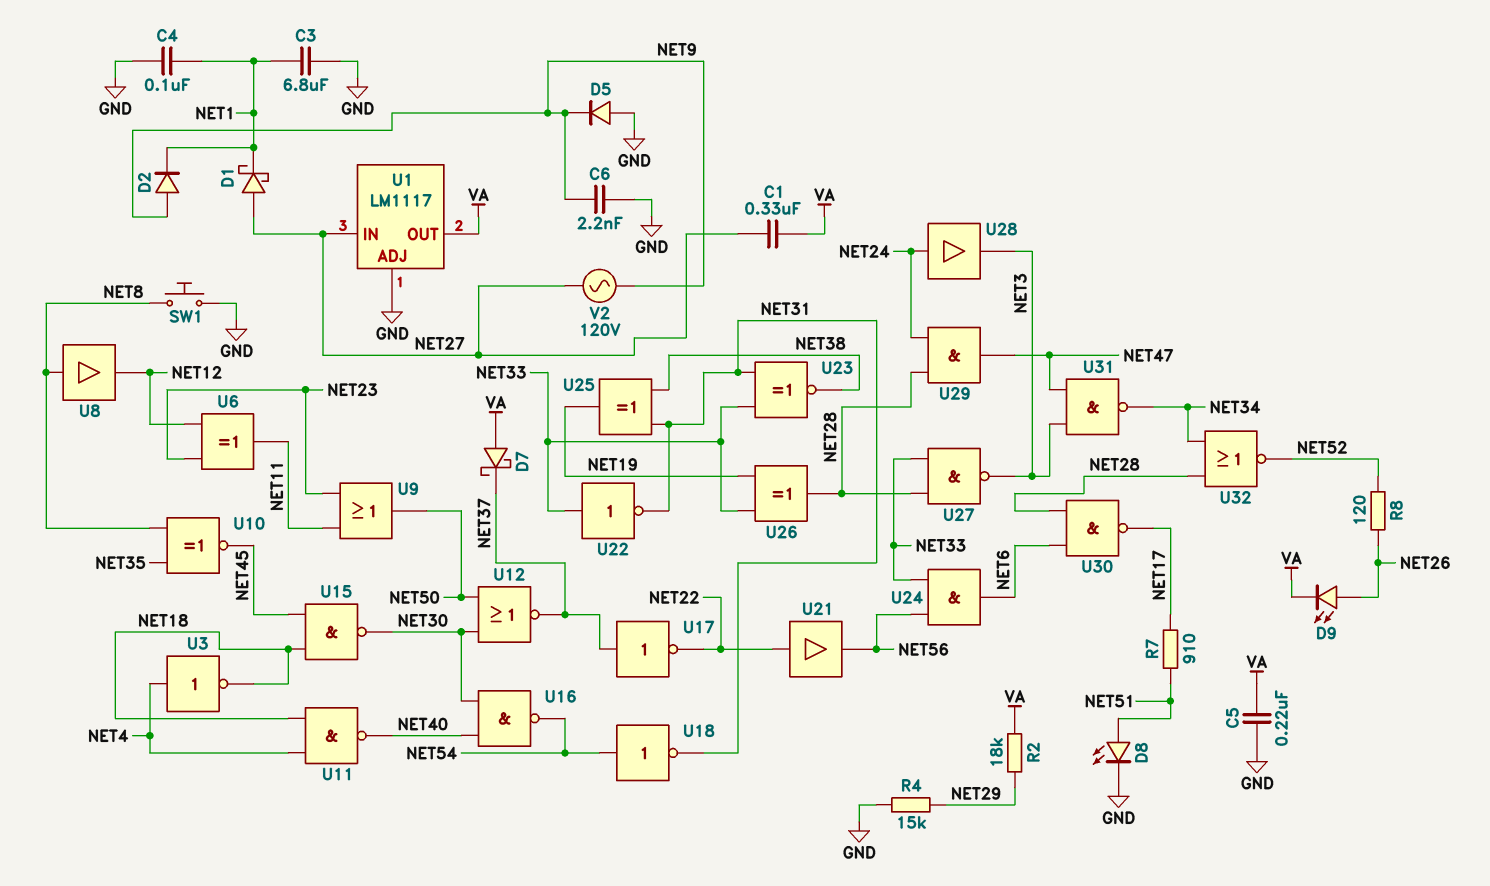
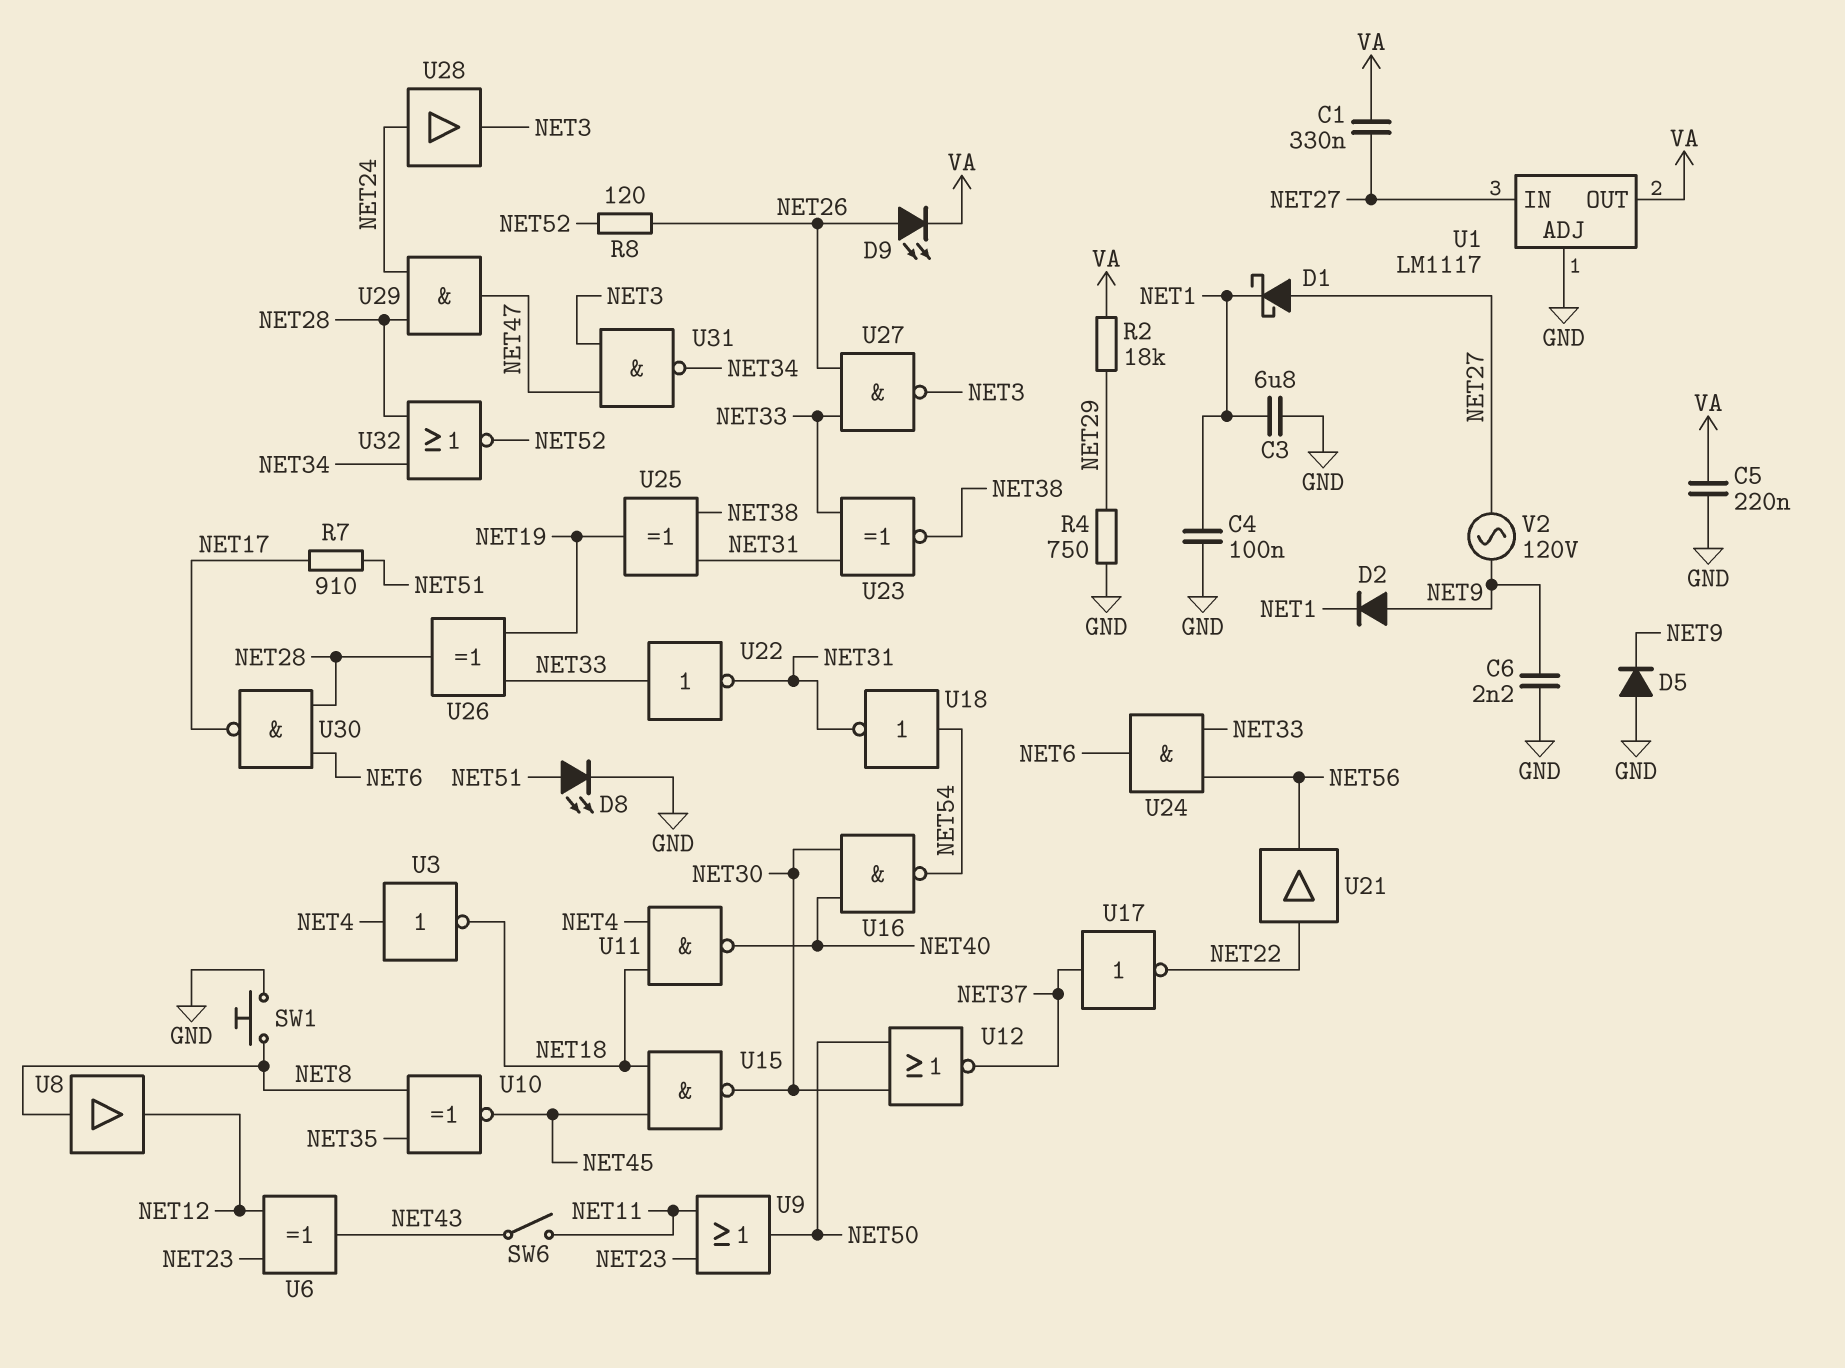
D7: schottky (A VA, K NET37) -> none
R4: 15k (GND, NET29) -> 750 (GND, NET29)
SW6: none -> switch (NET11, NET43)
U6: XOR (in NET12, in NET23, out NET11) -> XOR (in NET12, in NET23, out NET43)
U27: NAND (in NET28, in NET33, out NET3) -> NAND (in NET26, in NET33, out NET3)

